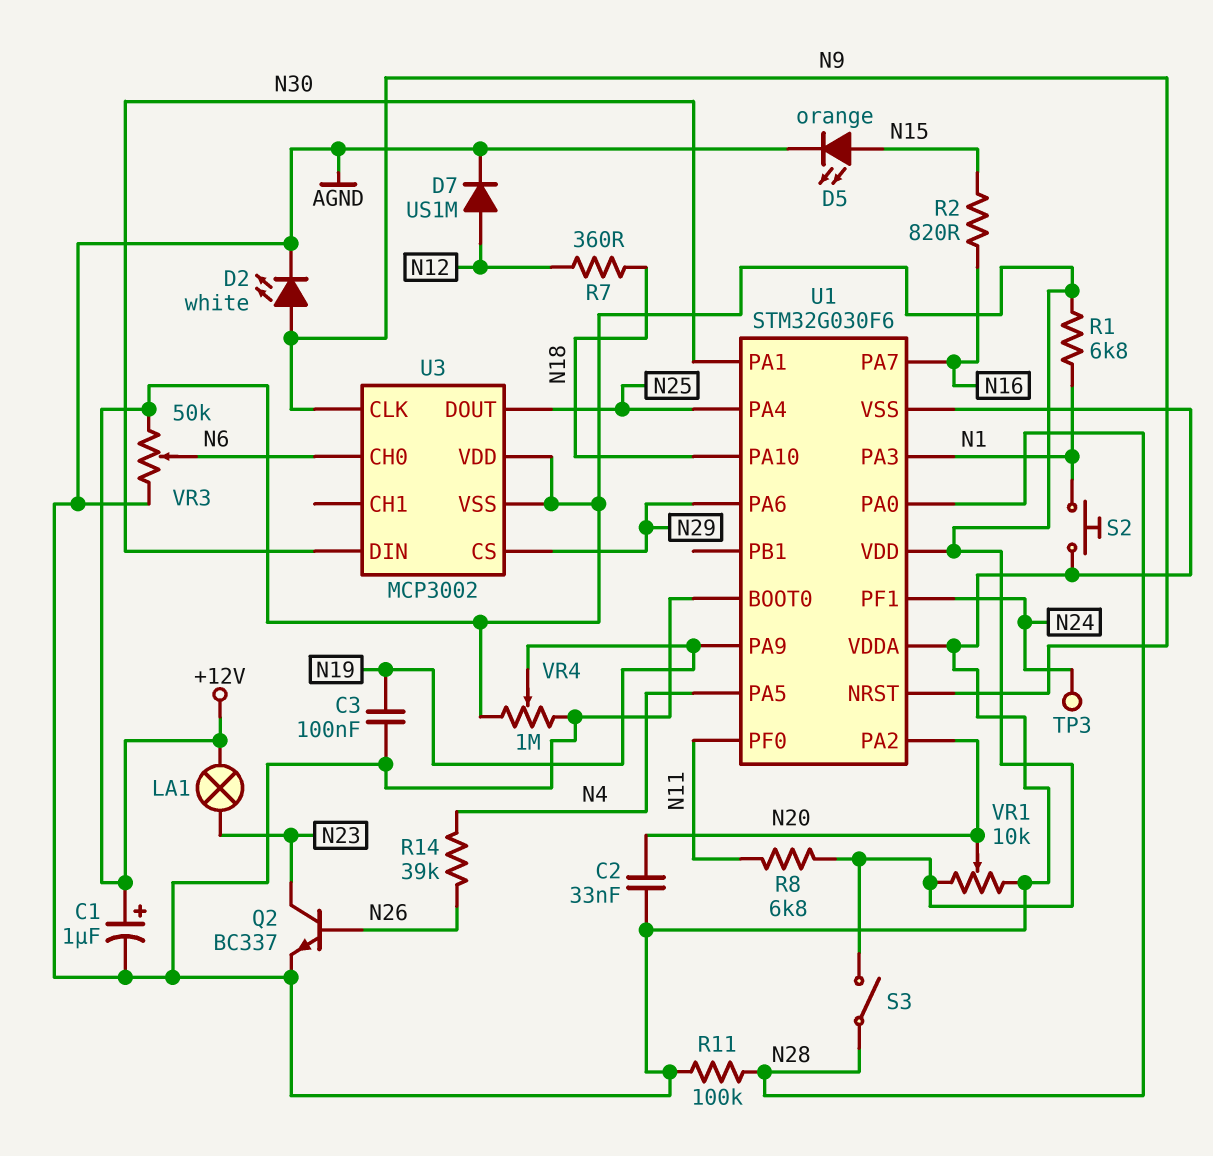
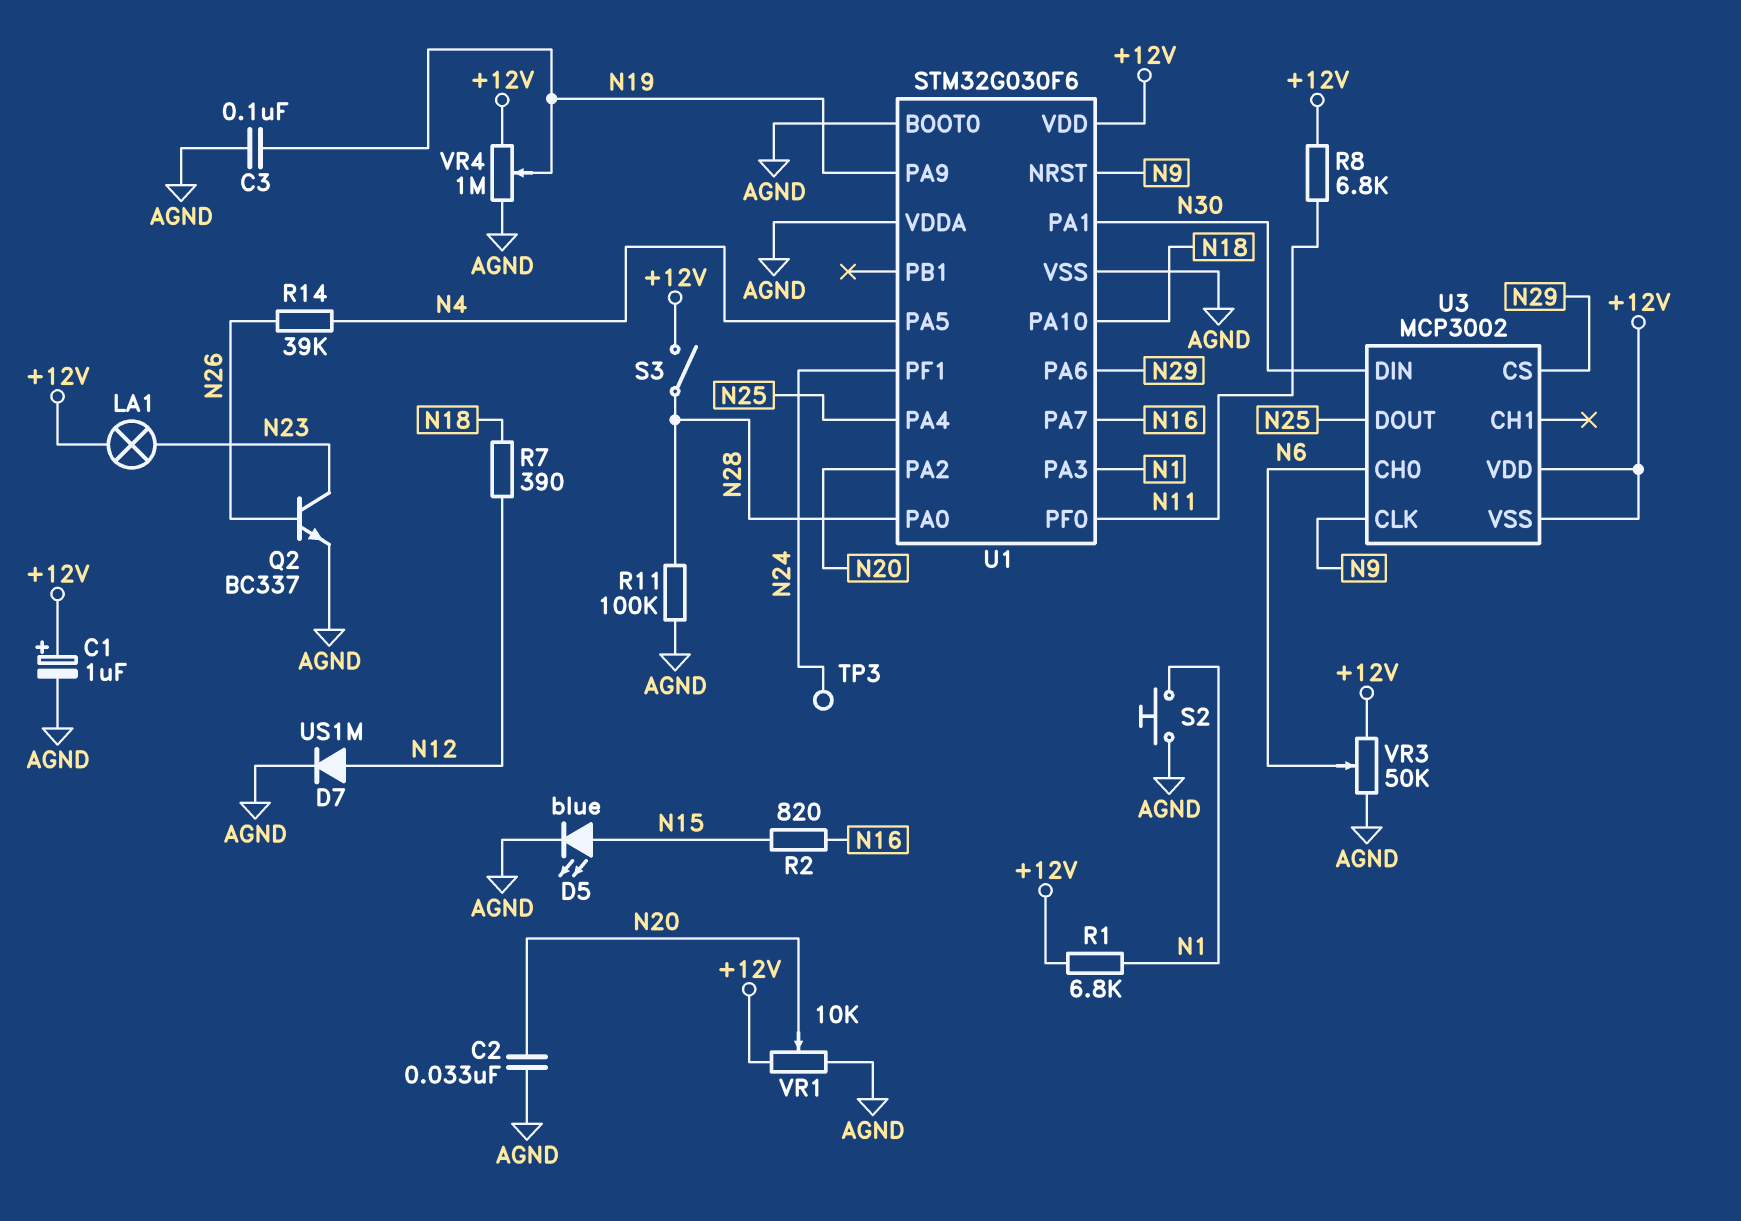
D2: LED white (A N9, K AGND) -> none
D5: LED orange (A N15, K AGND) -> LED blue (A N15, K AGND)
R7: 360 (N12, N18) -> 390 (N12, N18)

